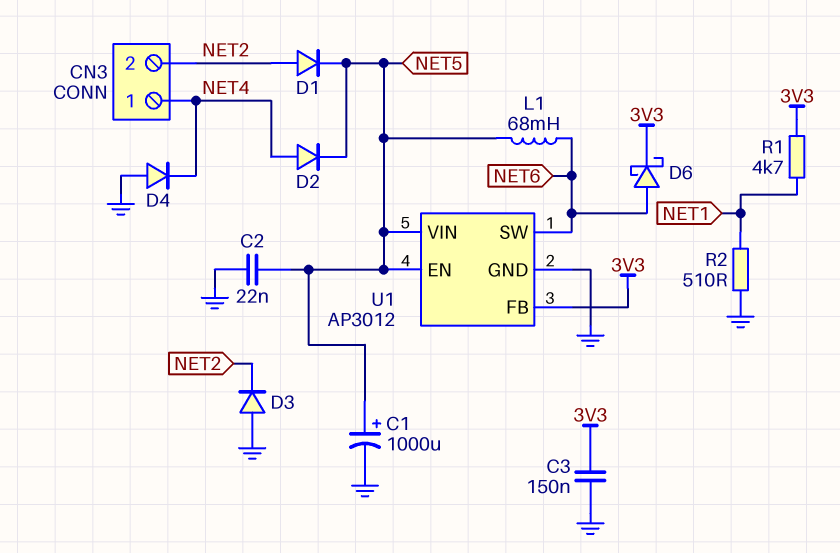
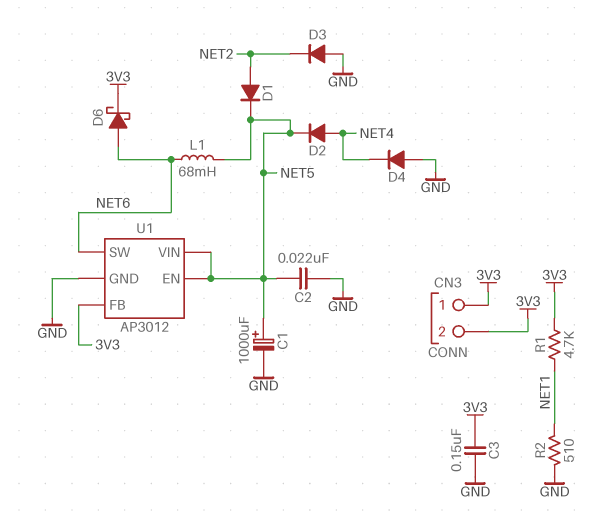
CN3 pin 1: NET4 -> 3V3
CN3 pin 2: NET2 -> 3V3

